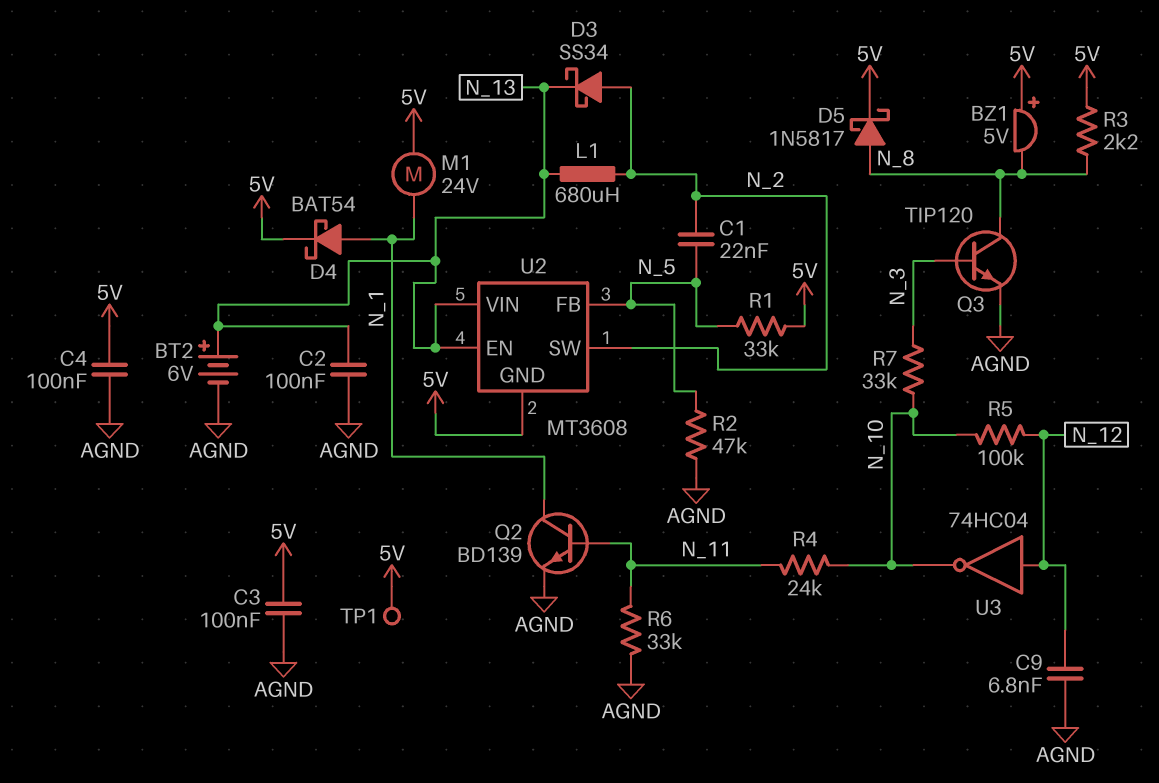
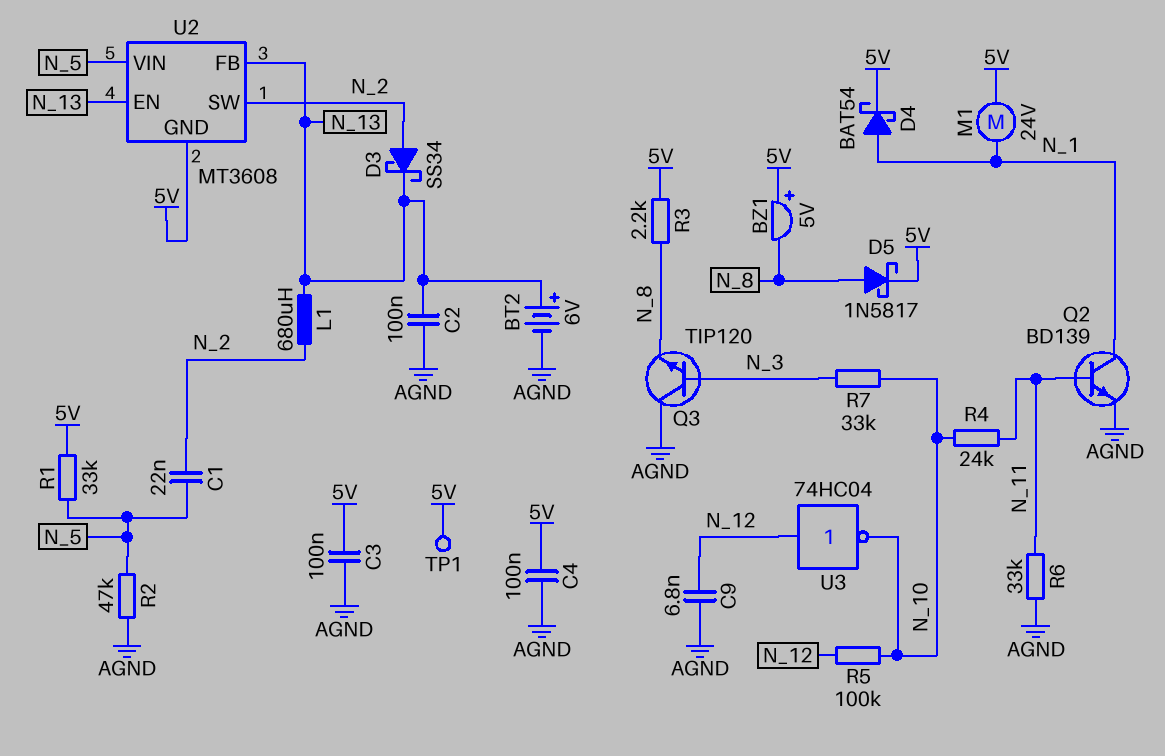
Q3: NPN TIP120 (B N_3, C N_8, E AGND) -> NPN TIP120 (B N_3, C AGND, E N_8)
U2 pin FB: N_5 -> N_13
U2 pin VIN: N_13 -> N_5

